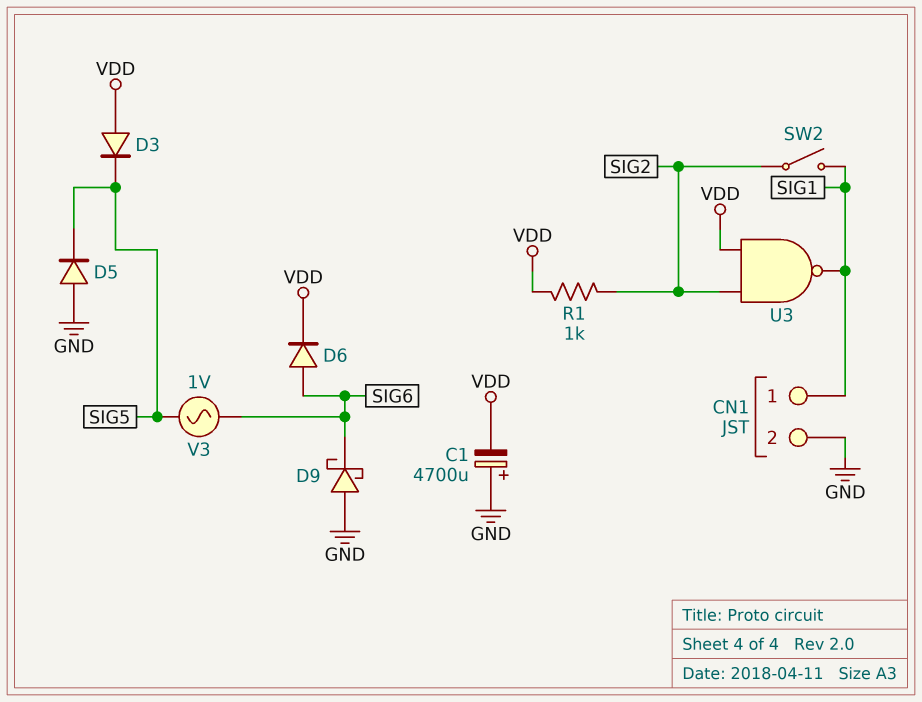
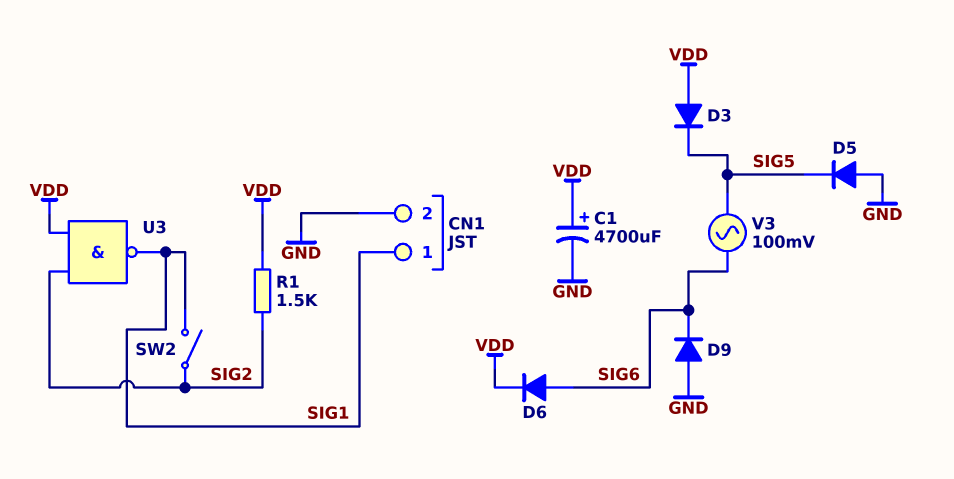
C1: 4700uF (plus GND, minus VDD) -> 4700uF (plus VDD, minus GND)
D9: schottky (A GND, K SIG6) -> diode (A GND, K SIG6)
R1: 1k (SIG2, VDD) -> 1.5k (SIG2, VDD)
V3: AC 1V (SIG5, SIG6) -> AC 100mV (SIG5, SIG6)

